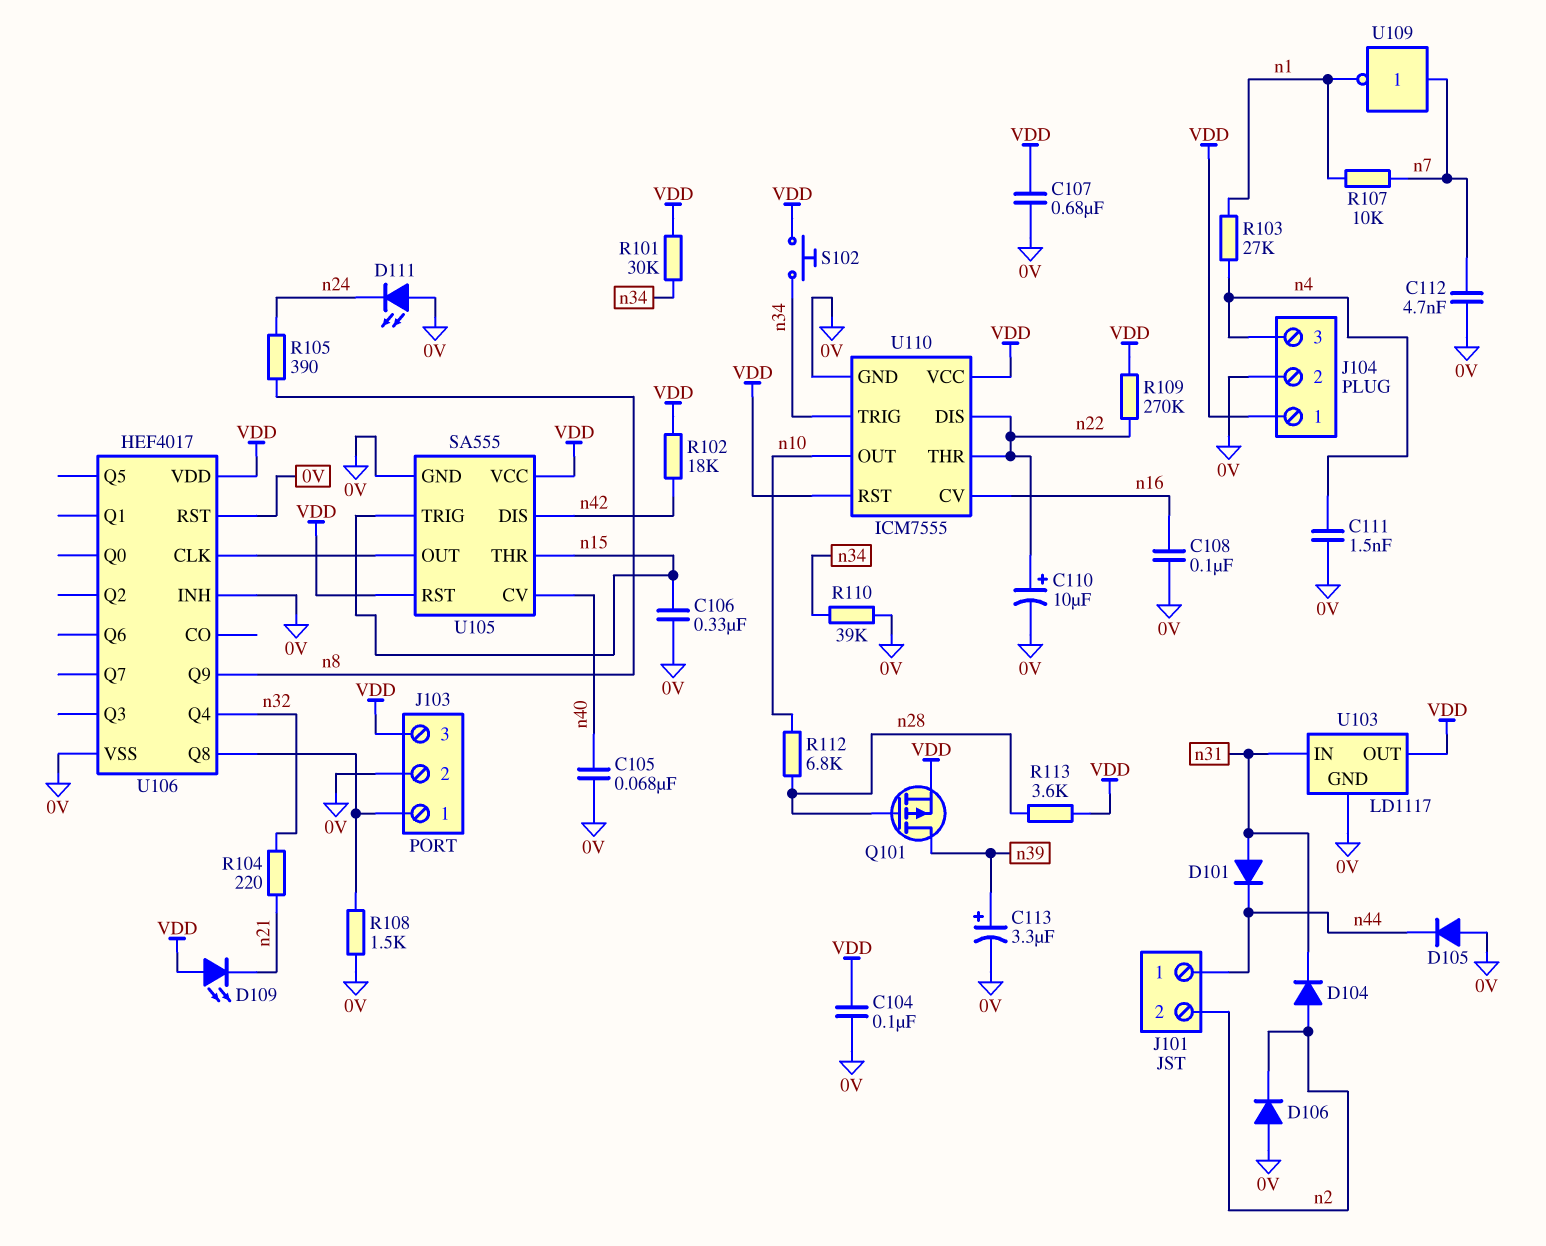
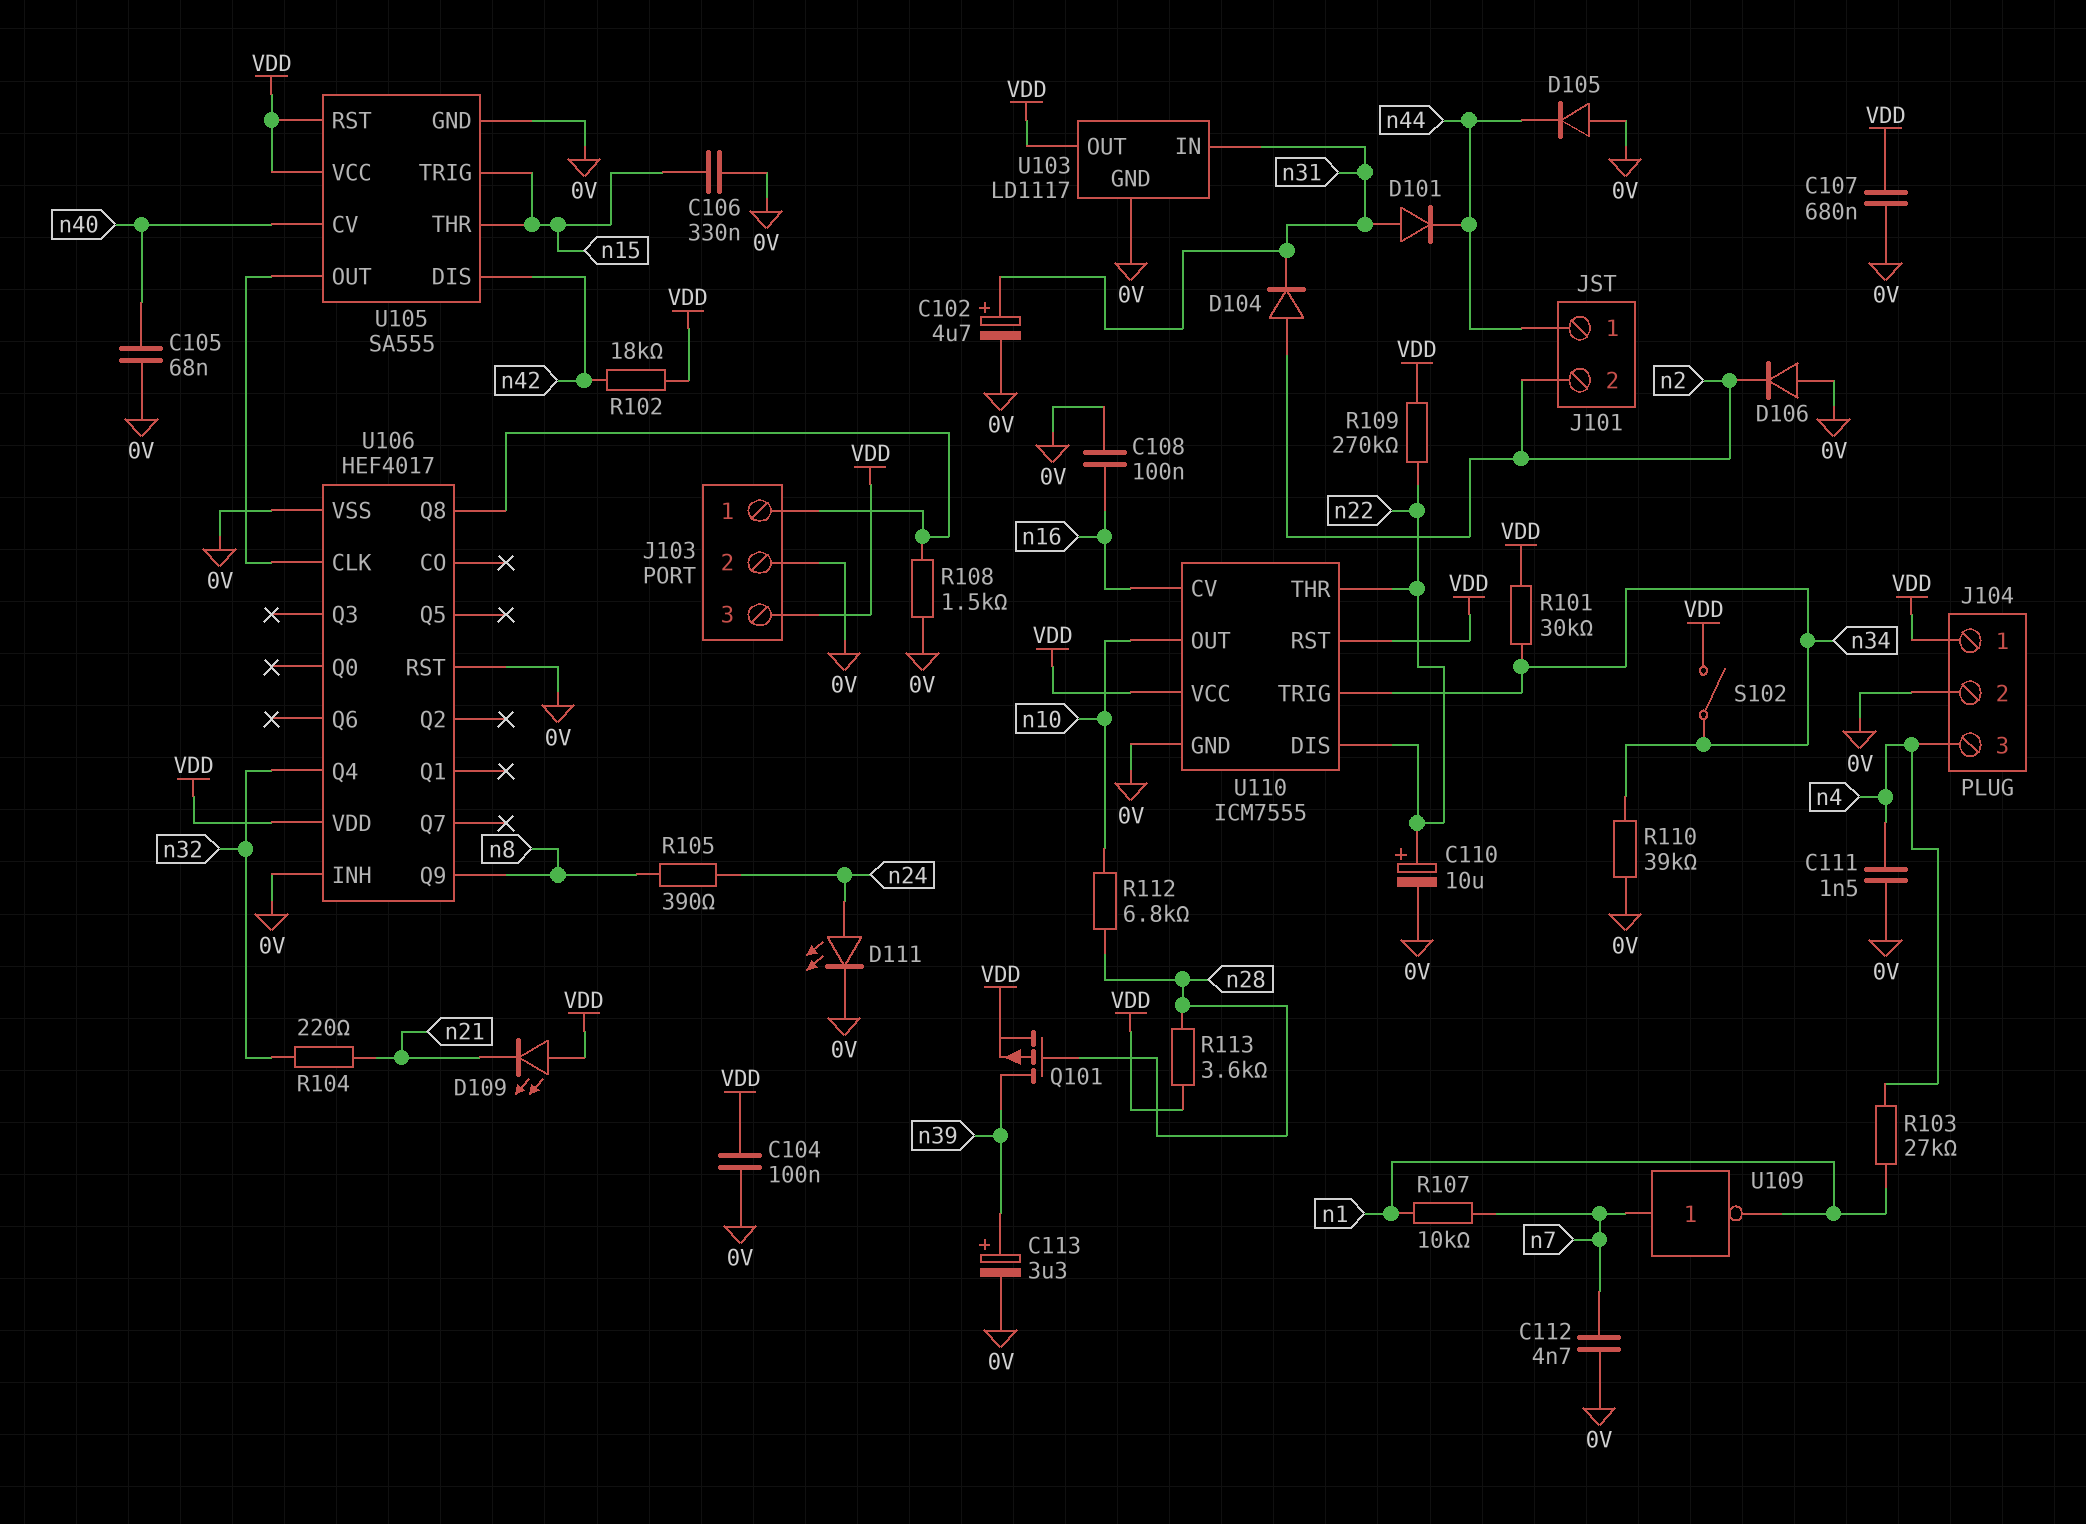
C102: none -> 4.7uF (plus n31, minus 0V)
D111: LED (A 0V, K n24) -> LED (A n24, K 0V)
S102: button (VDD, n34) -> switch (VDD, n34)

